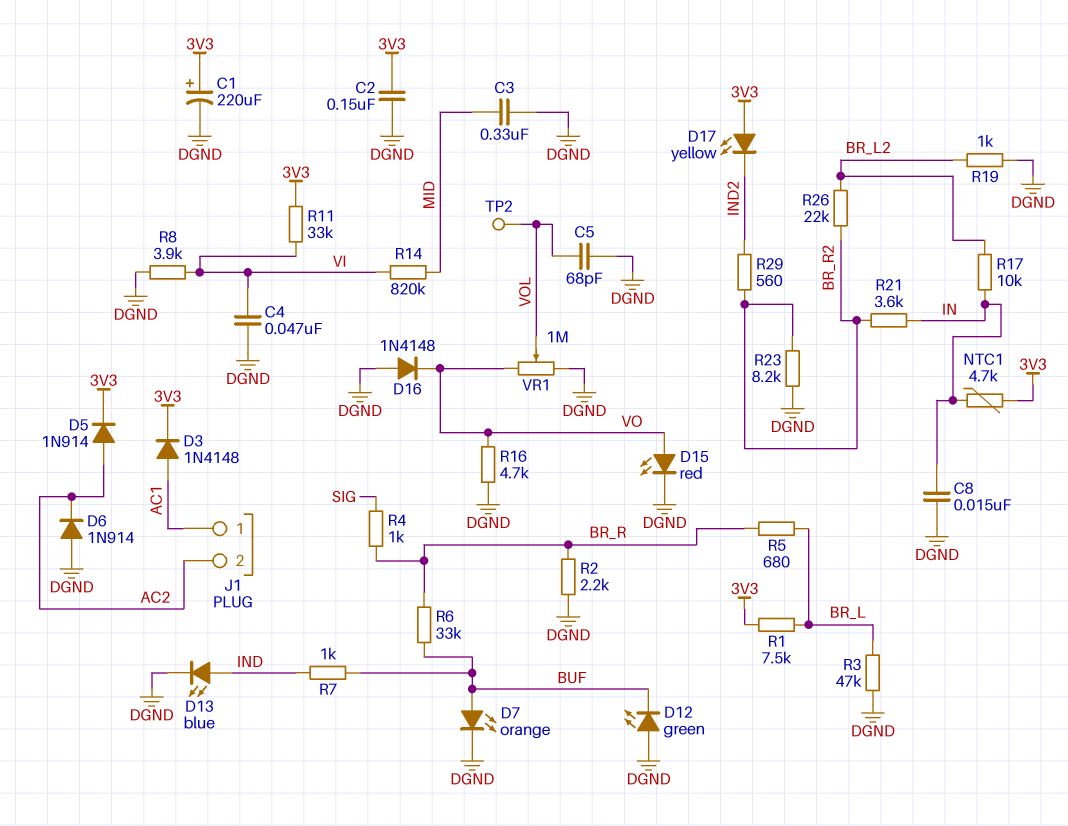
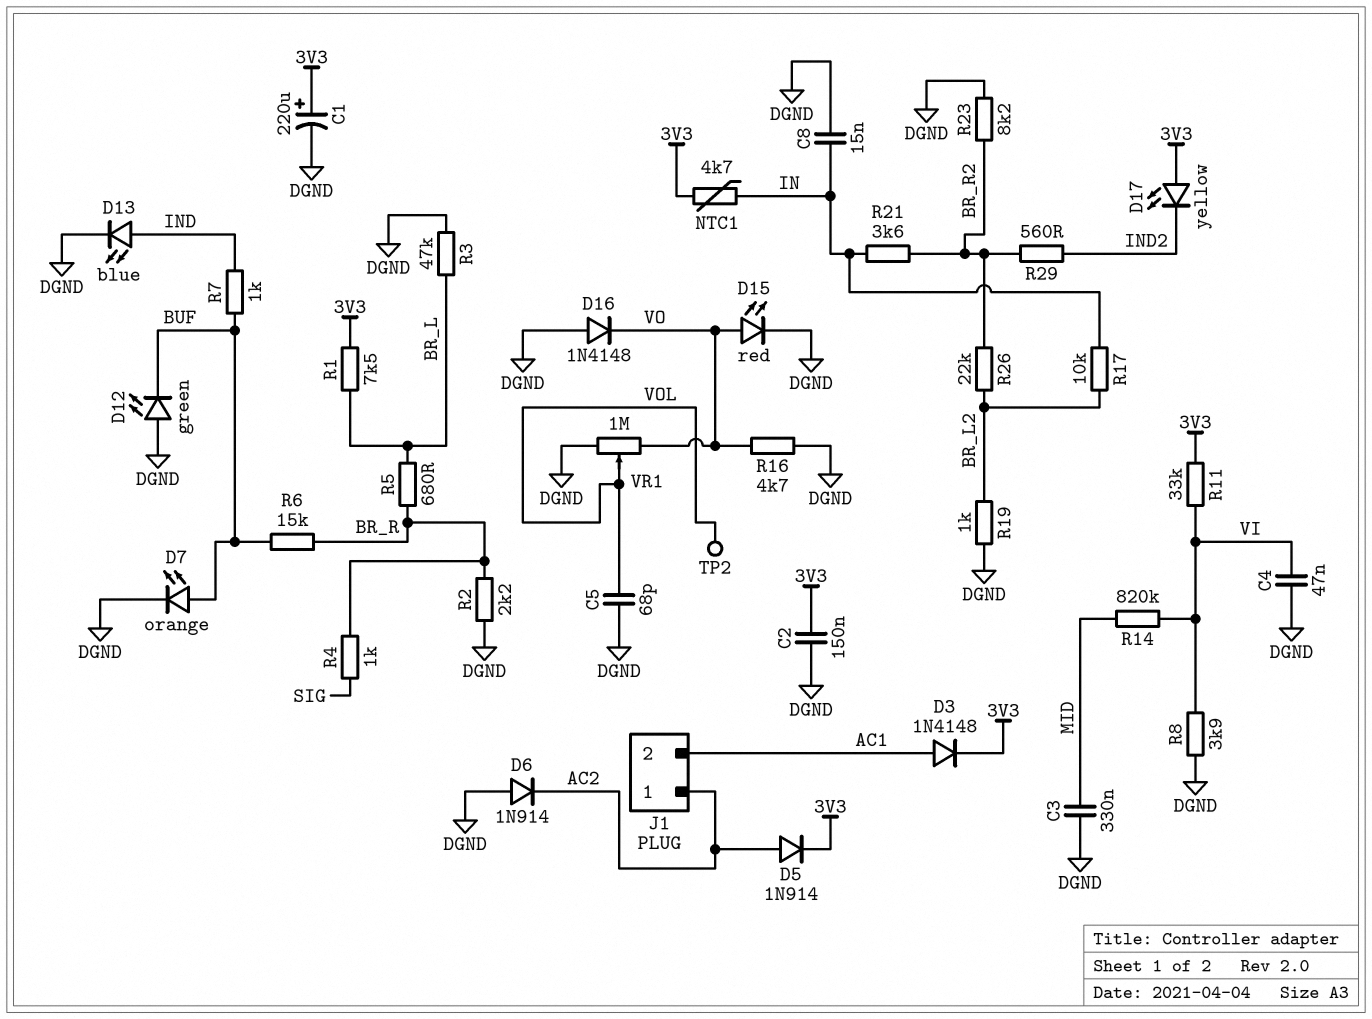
J1 pin 1: AC1 -> AC2
J1 pin 2: AC2 -> AC1
R6: 33k (BR_R, BUF) -> 15k (BR_R, BUF)

